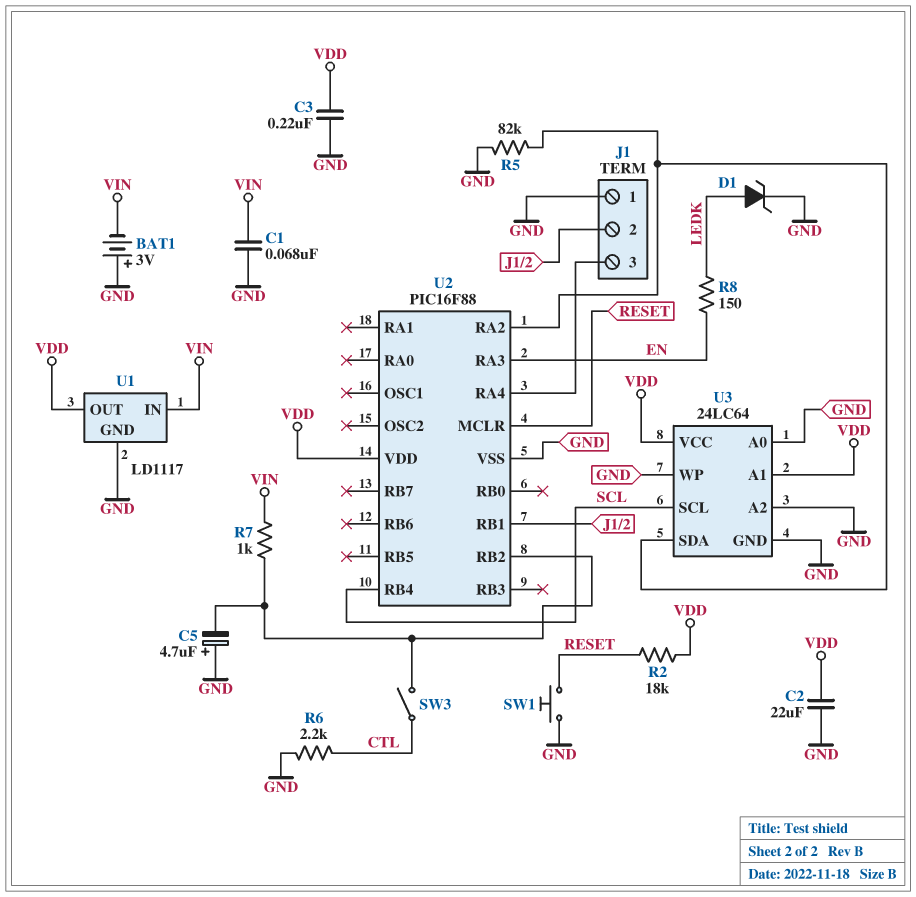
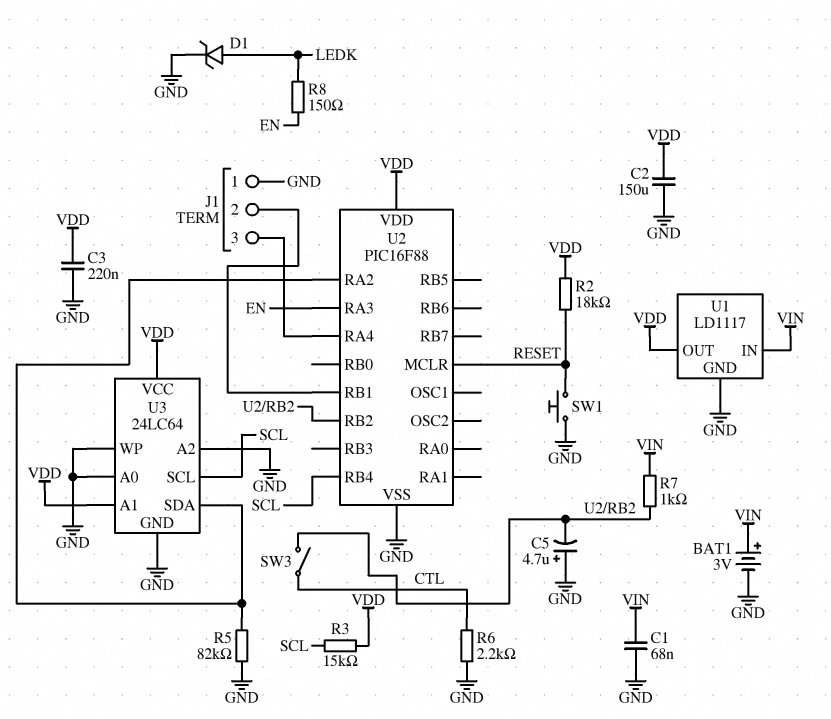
BAT1: 3V (plus GND, minus VIN) -> 3V (plus VIN, minus GND)
C2: 22uF (GND, VDD) -> 150uF (GND, VDD)
R3: none -> 15k (SCL, VDD)

